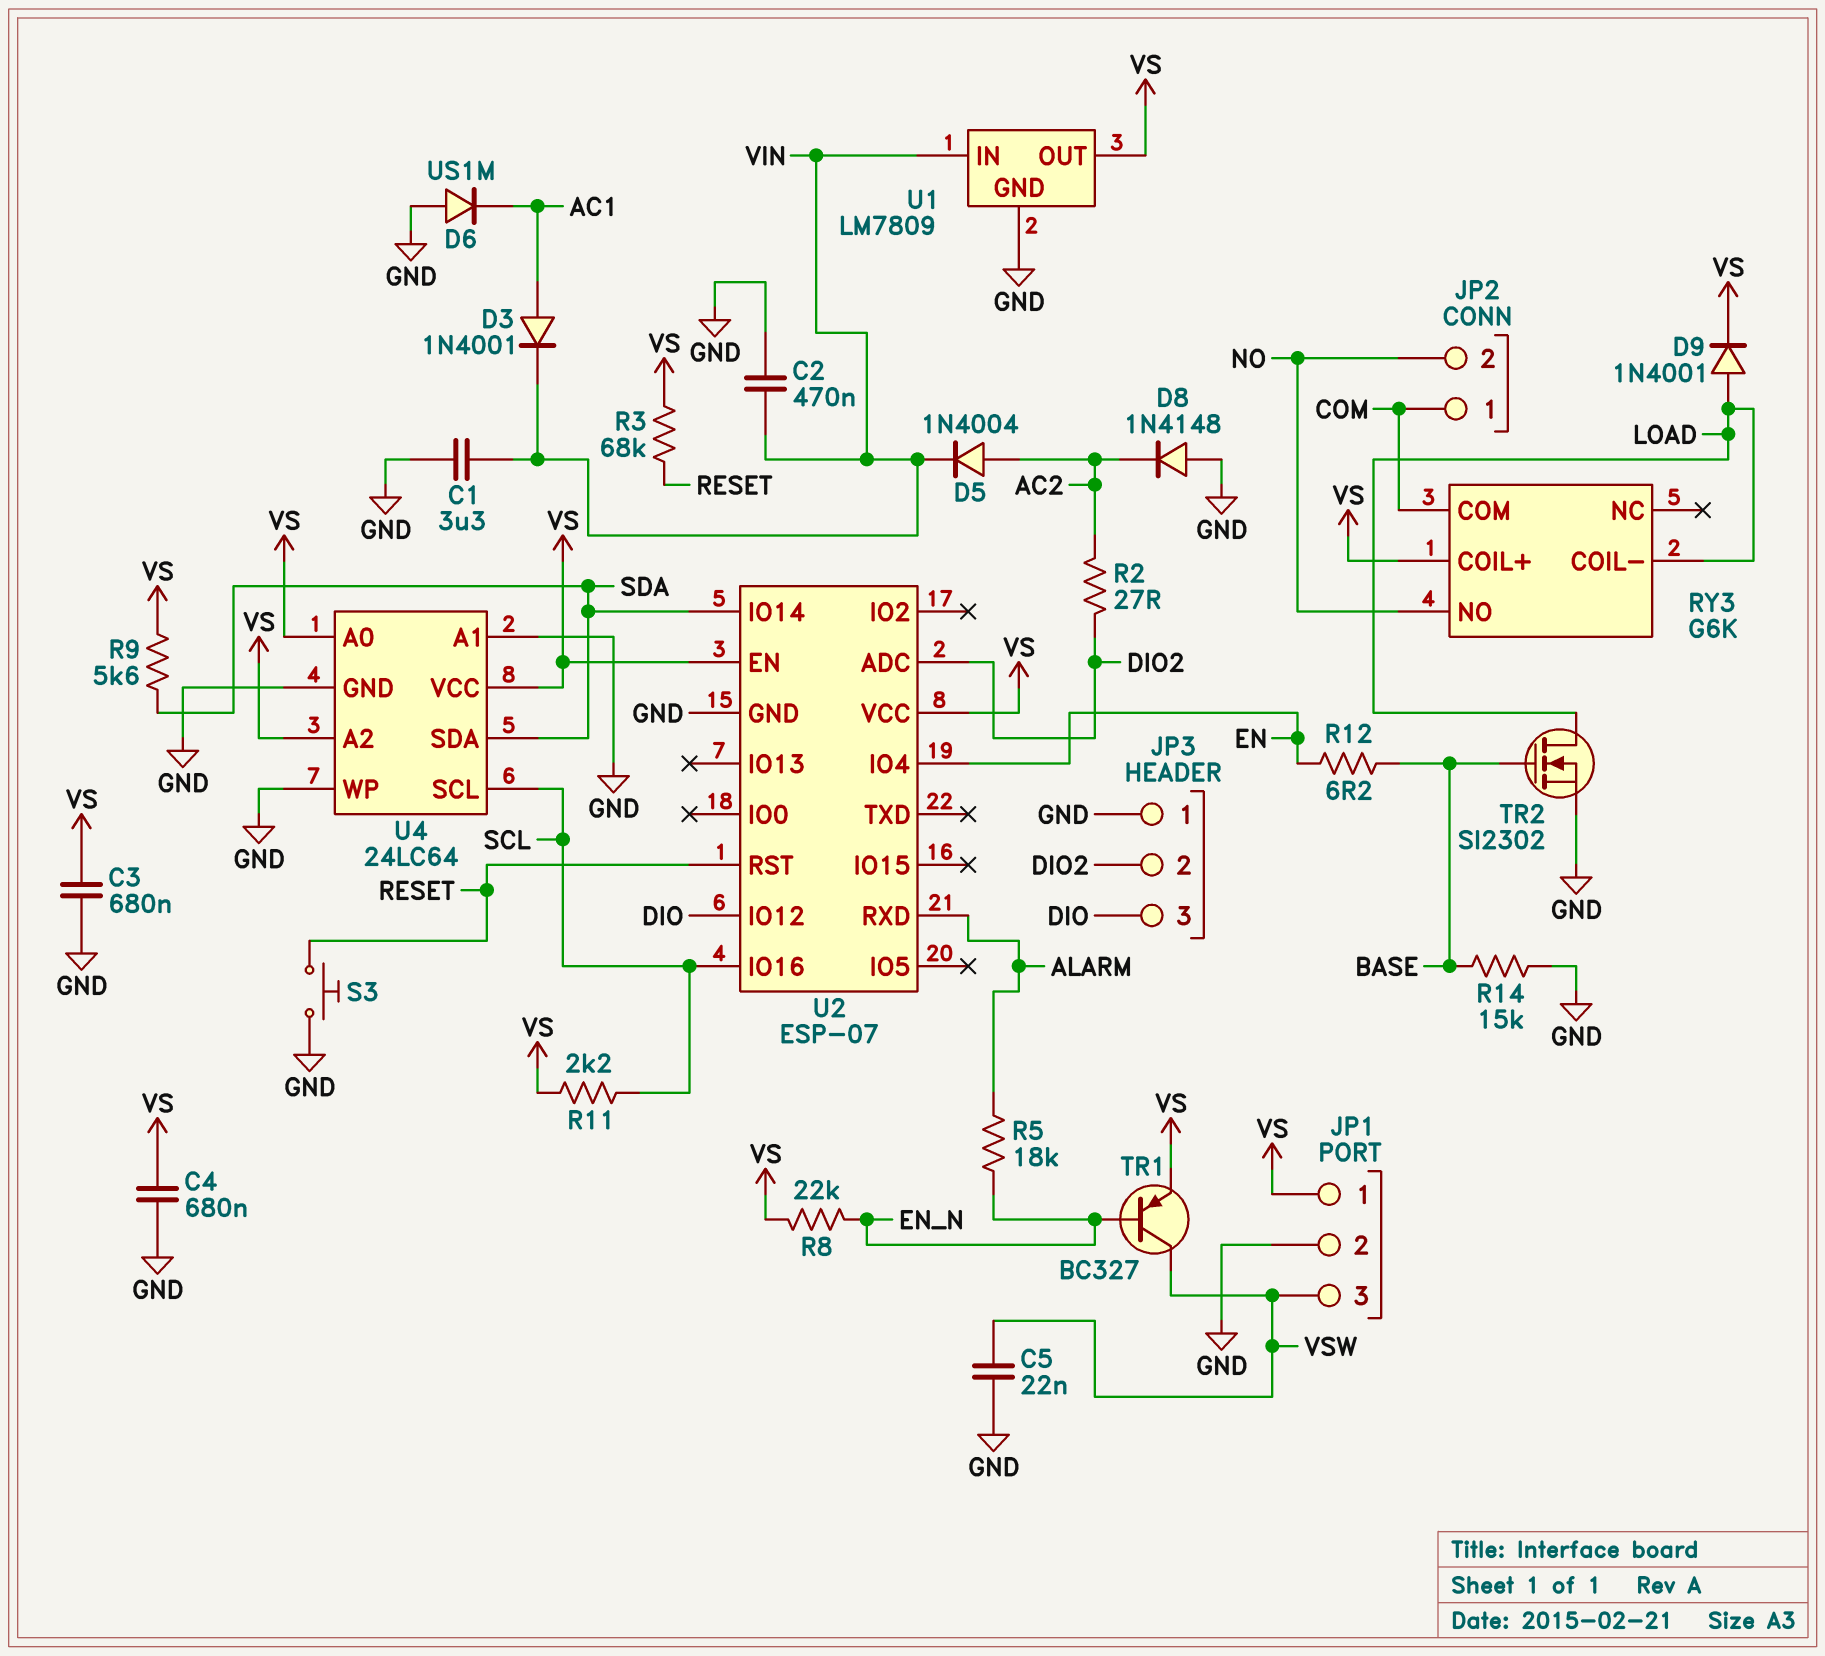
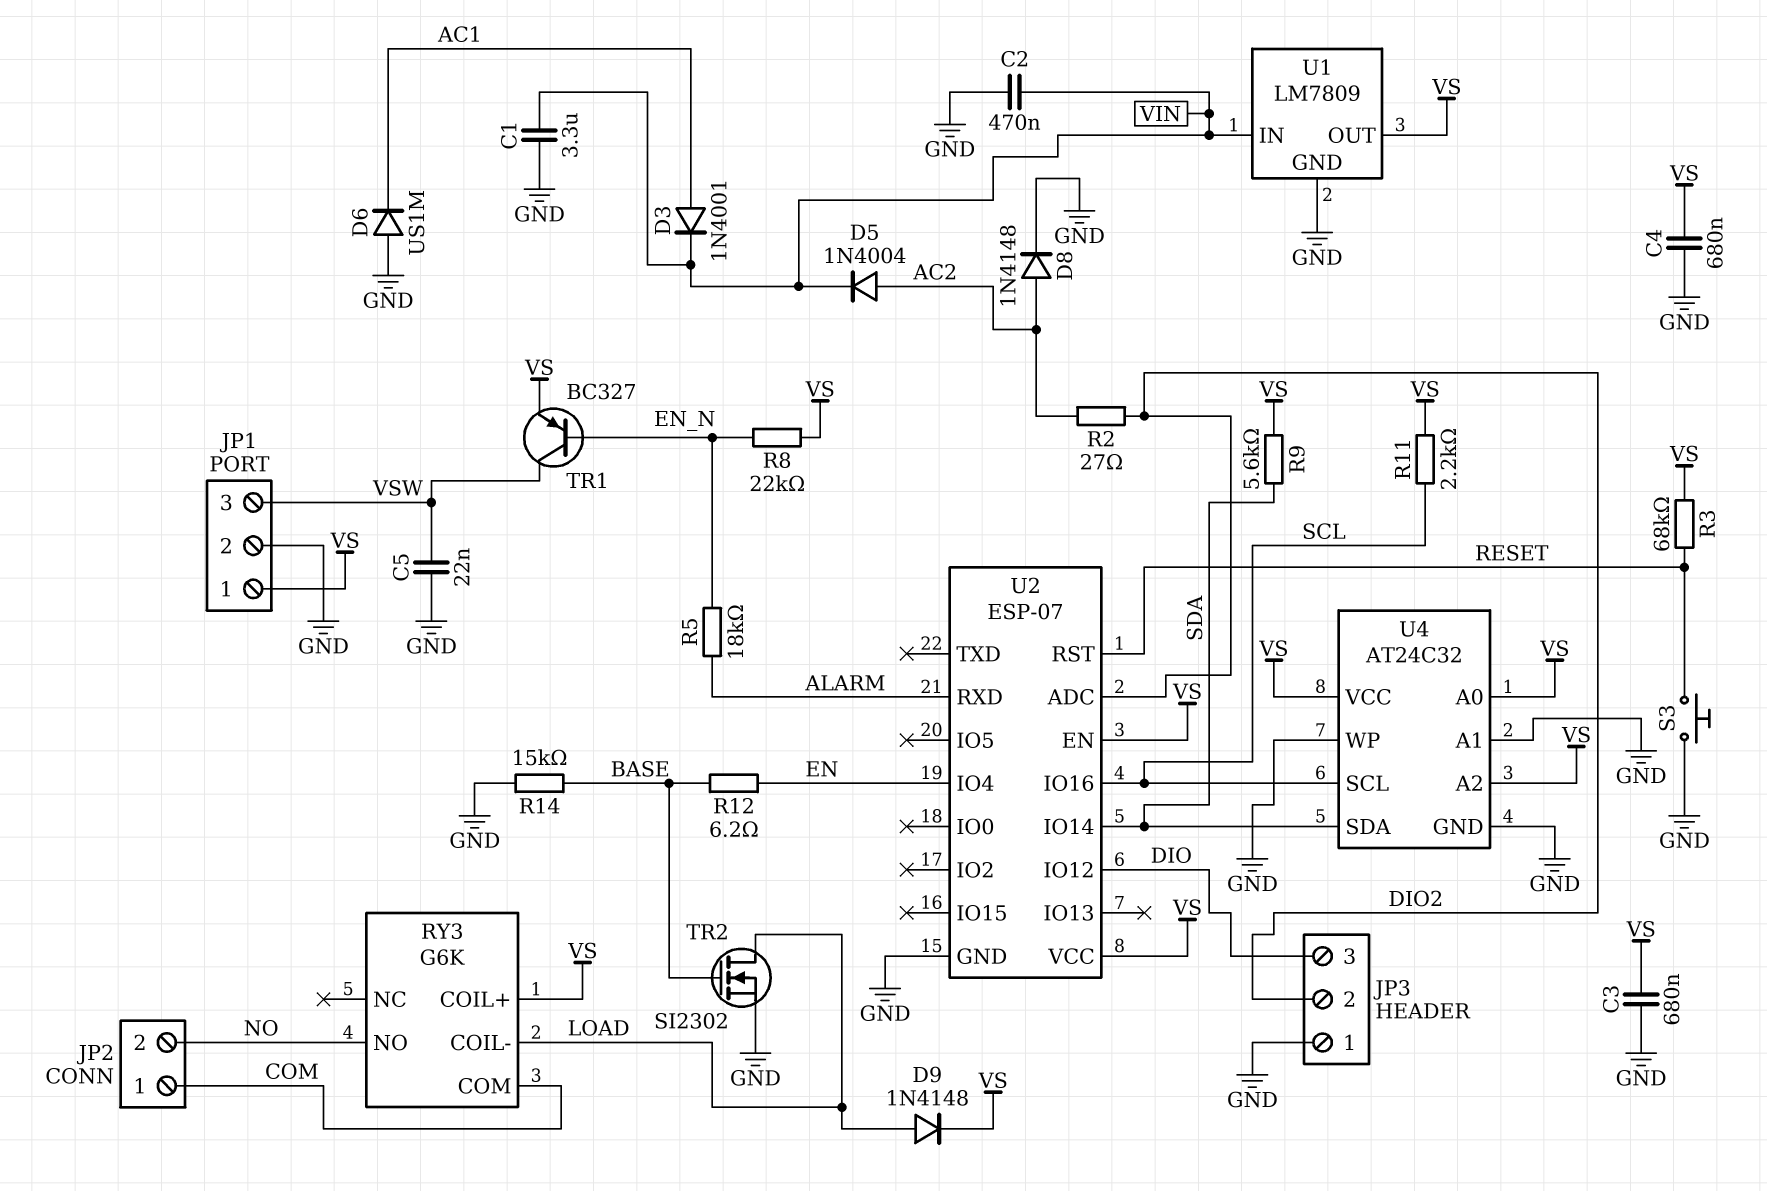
D8: diode 1N4148 (A GND, K AC2) -> diode 1N4148 (A AC2, K GND)
D9: diode 1N4001 (A LOAD, K VS) -> diode 1N4148 (A LOAD, K VS)
U4: 24LC64 -> AT24C32

